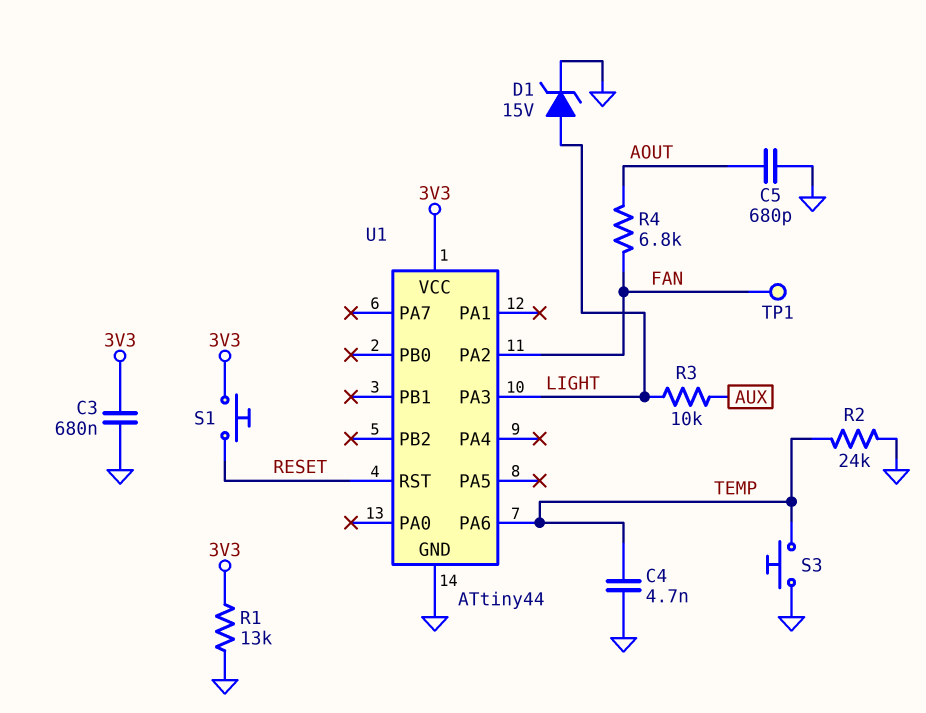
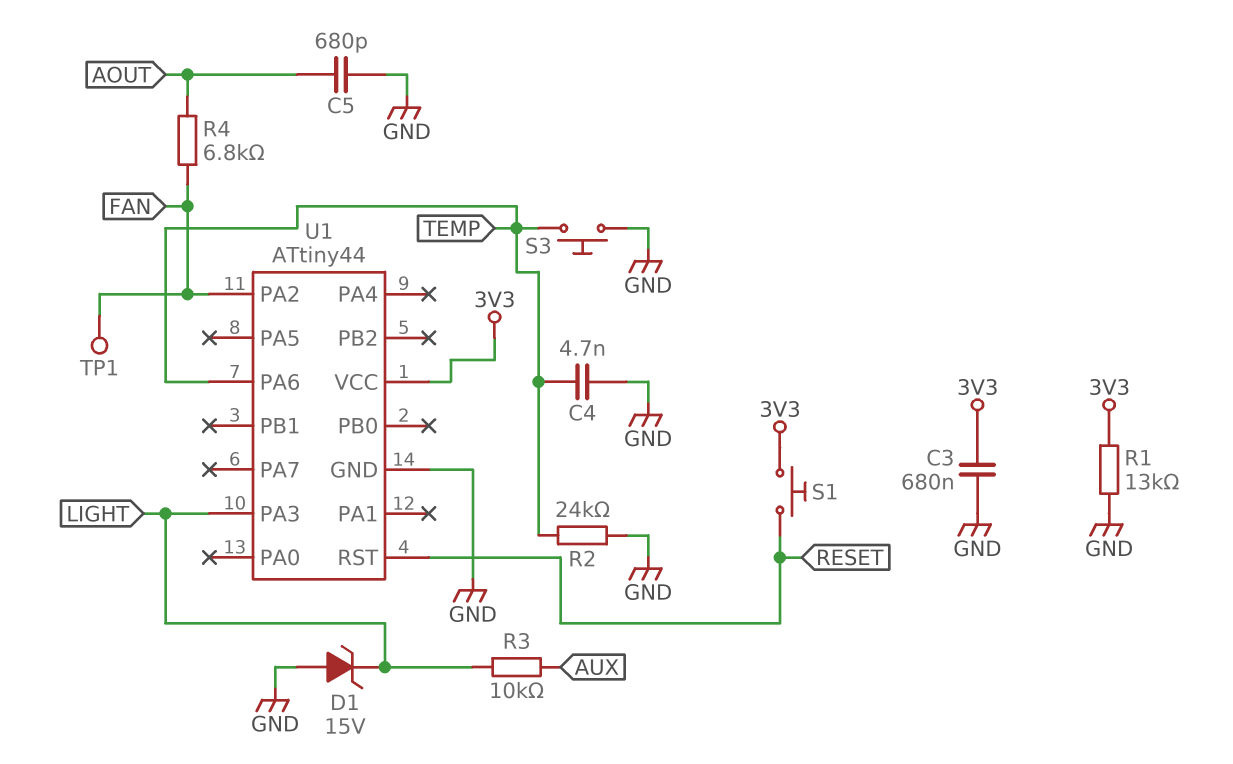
D1: zener 15V (A LIGHT, K GND) -> zener 15V (A GND, K LIGHT)

